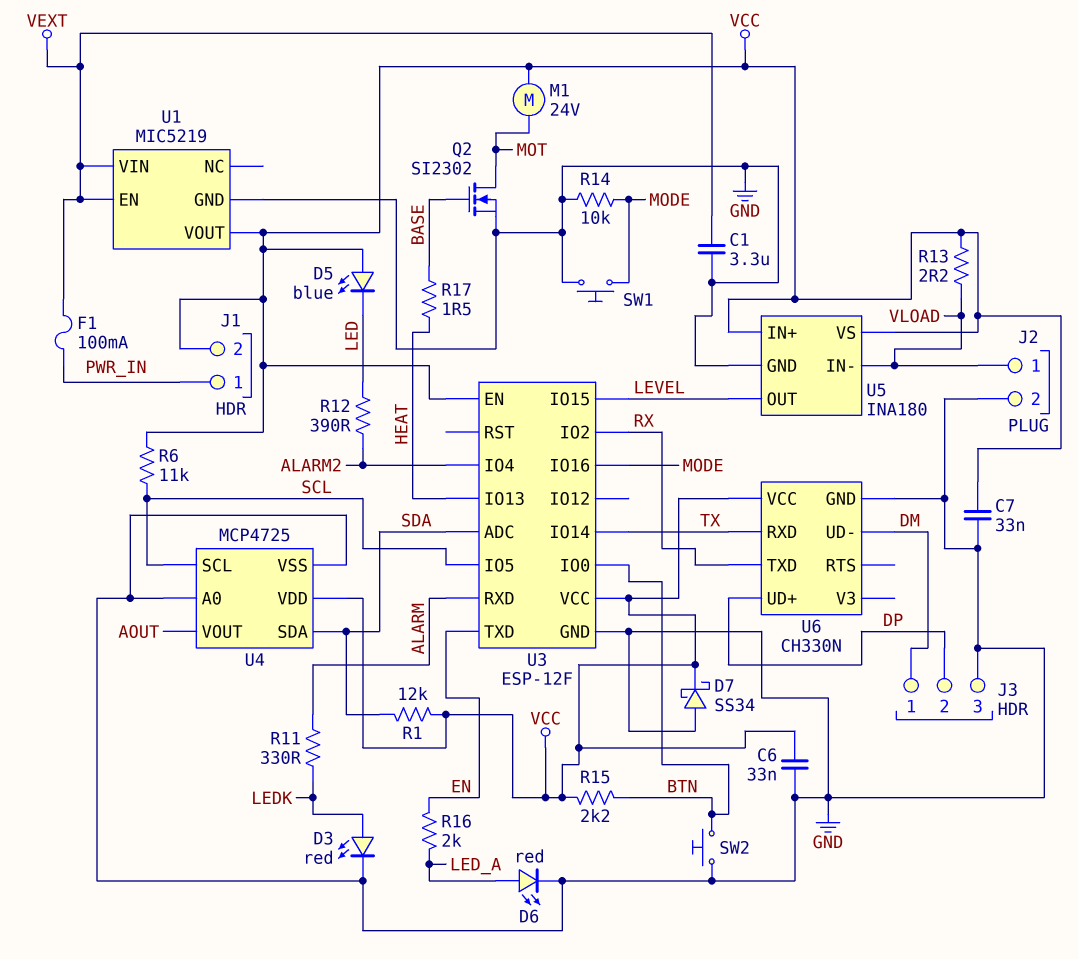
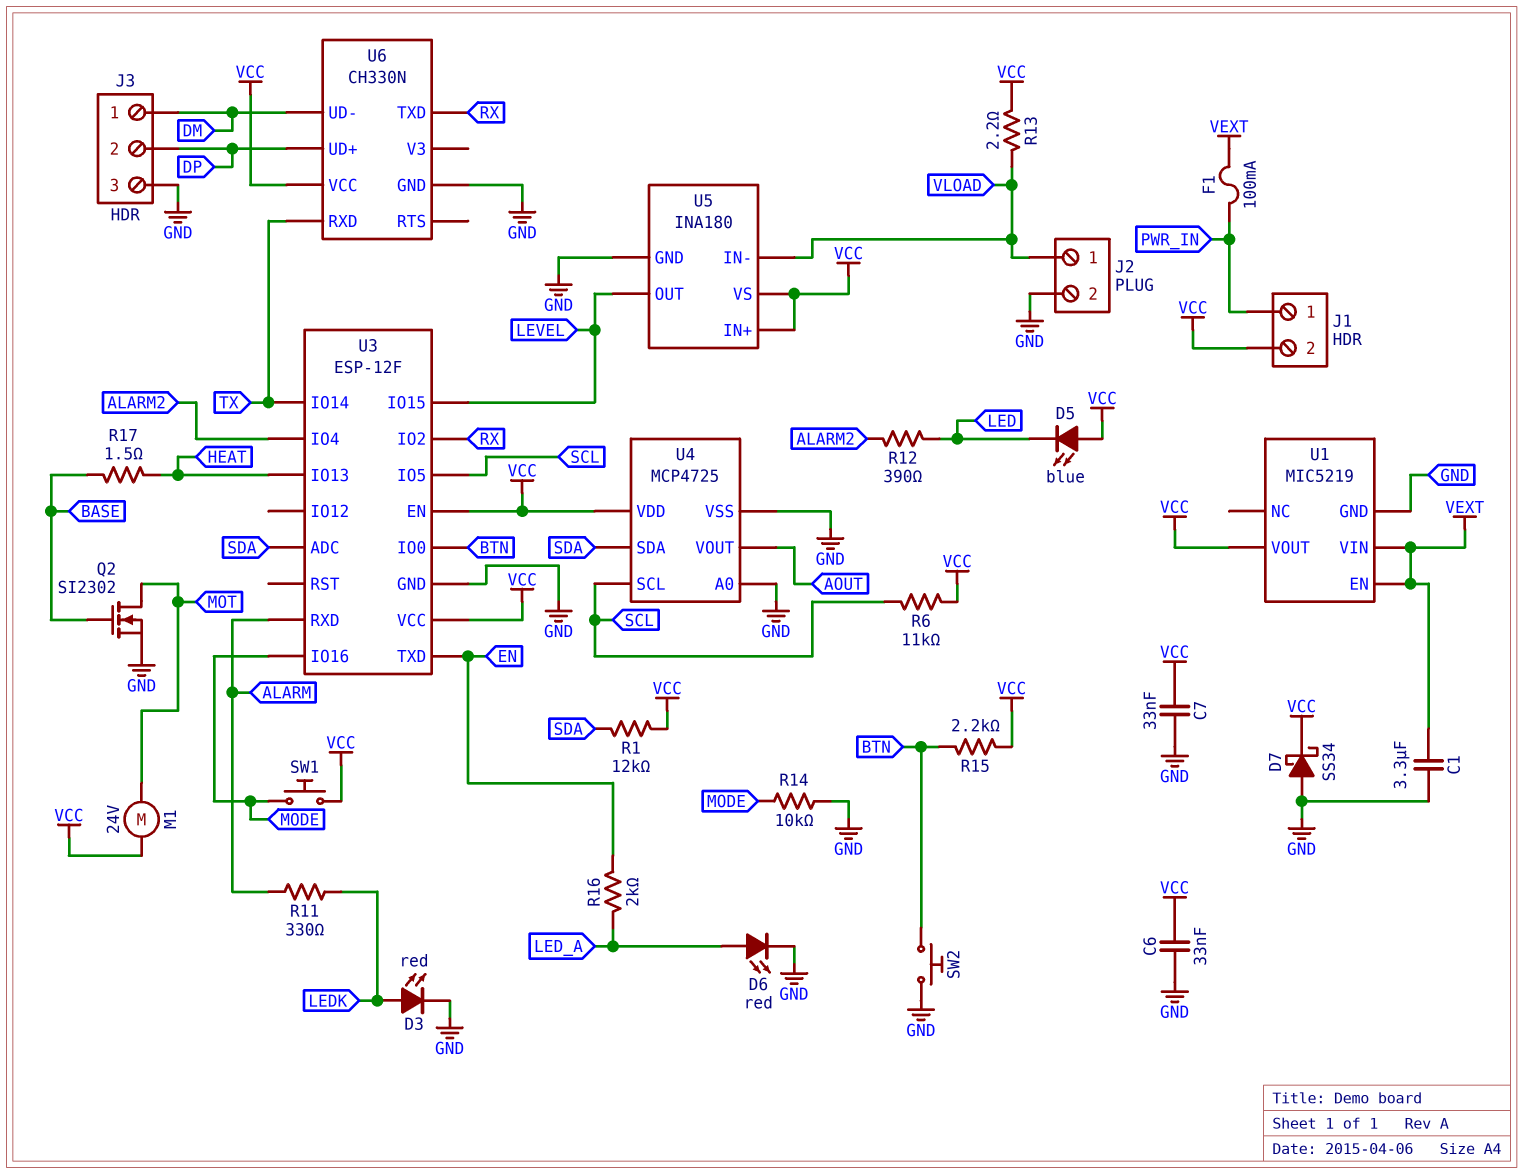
SW1: button (GND, MODE) -> button (MODE, VCC)

